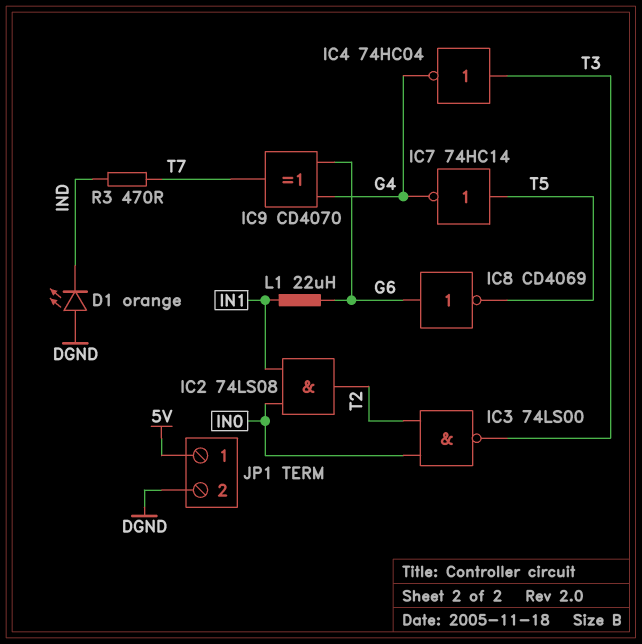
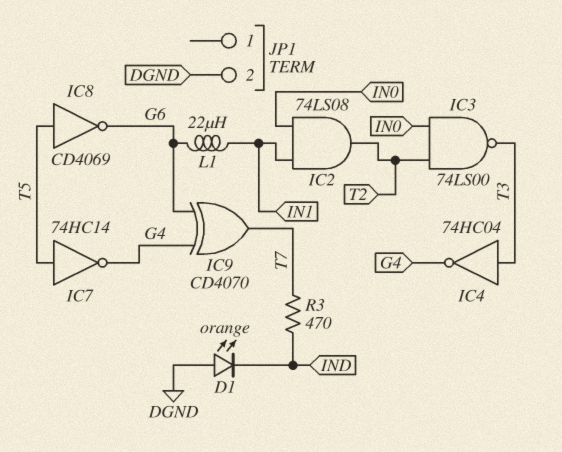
IC8: NOT CD4069 (in G6, out T5) -> NOT CD4069 (in T5, out G6)
JP1 pin 1: 5V -> none

